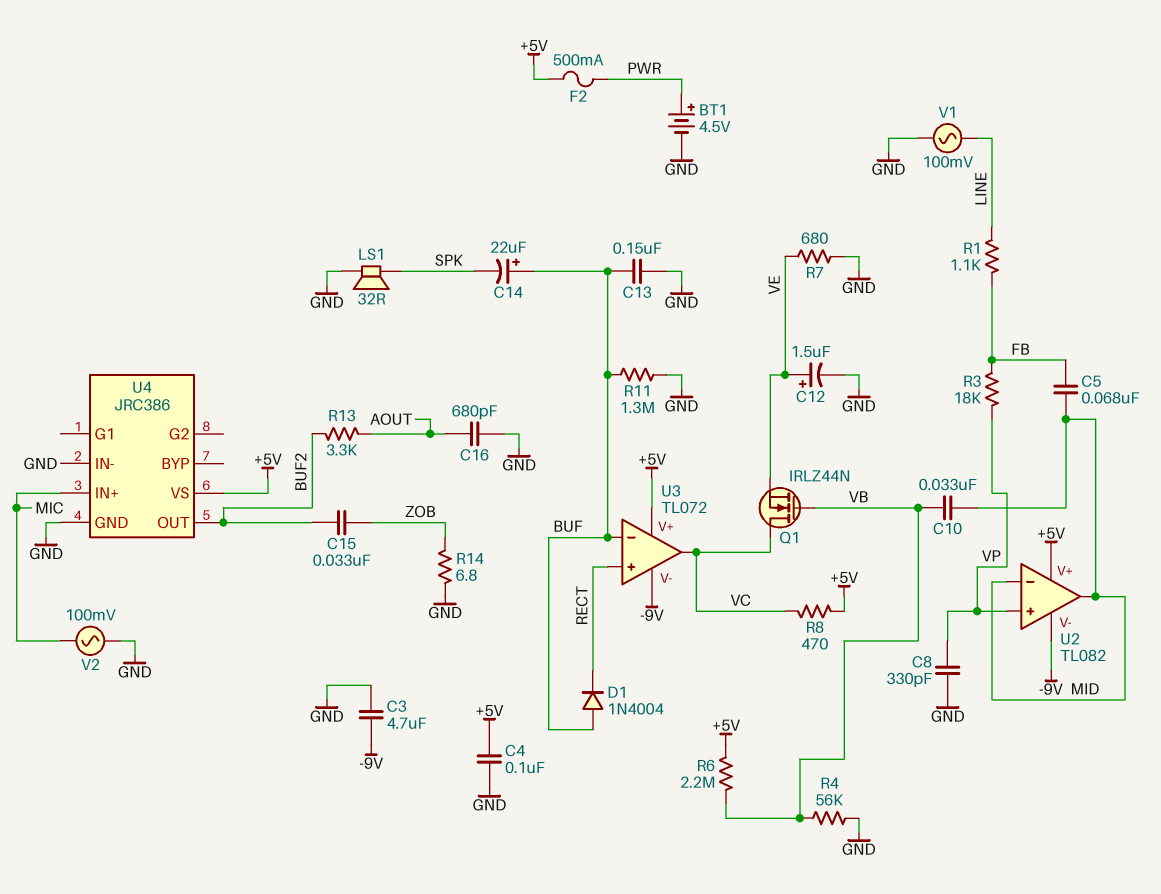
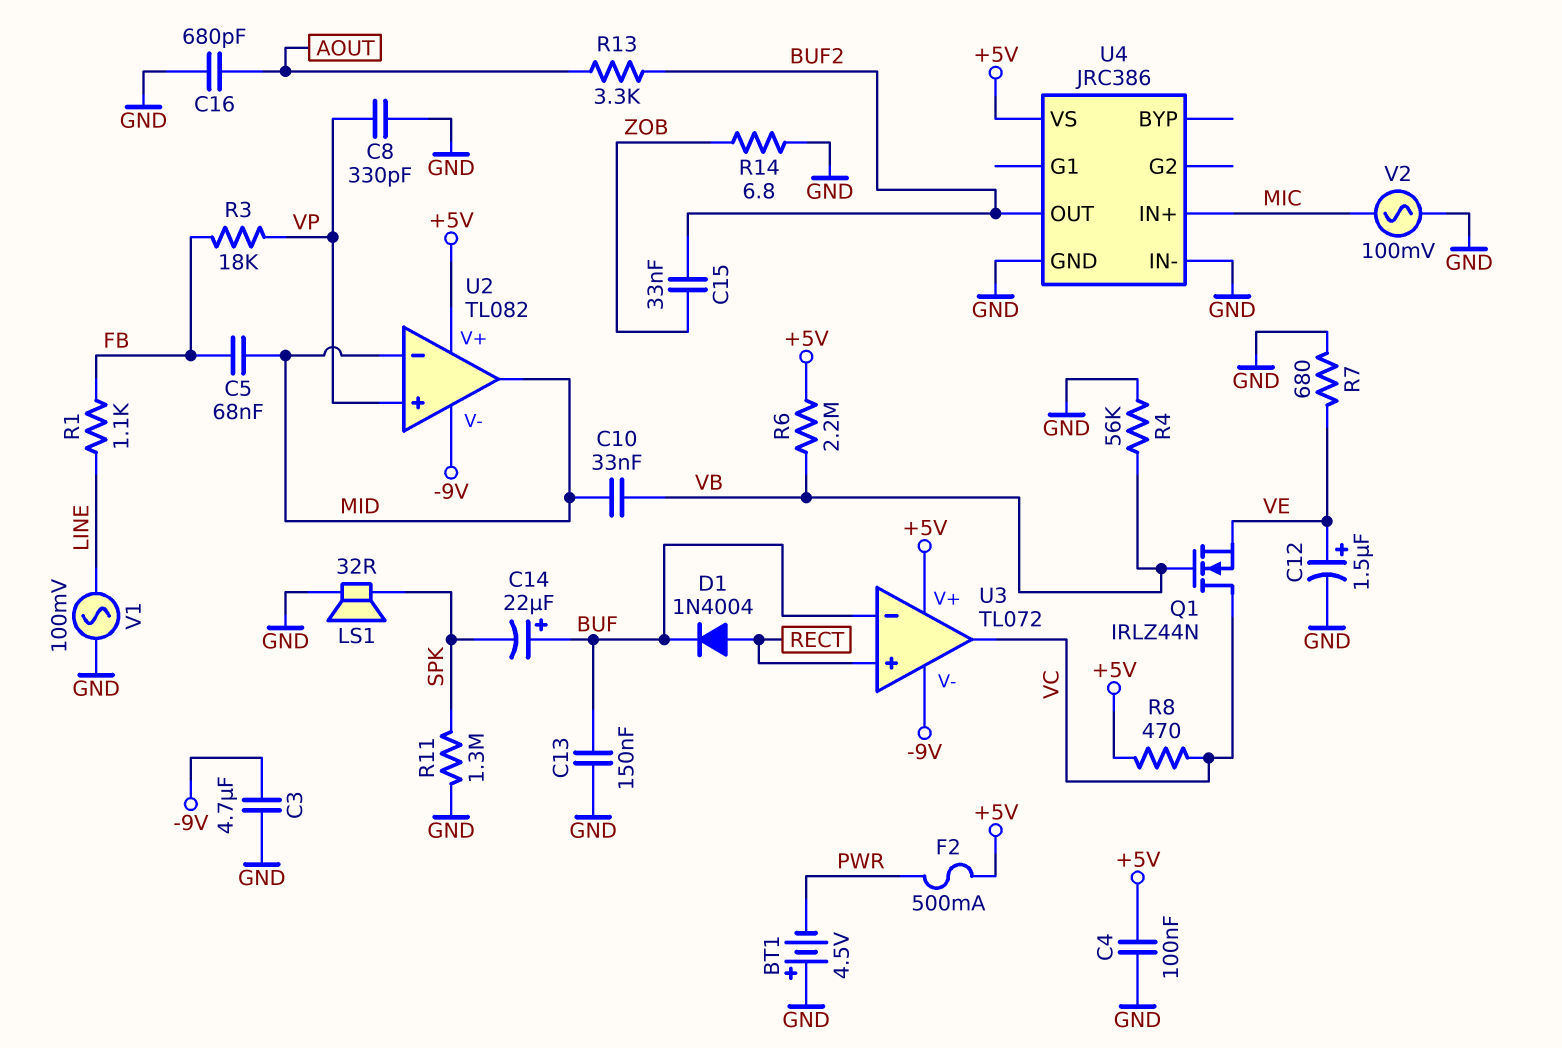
BT1: 4.5V (plus PWR, minus GND) -> 4.5V (plus GND, minus PWR)
D1: diode 1N4004 (A BUF, K RECT) -> diode 1N4004 (A RECT, K BUF)
R11: 1.3M (BUF, GND) -> 1.3M (GND, SPK)

